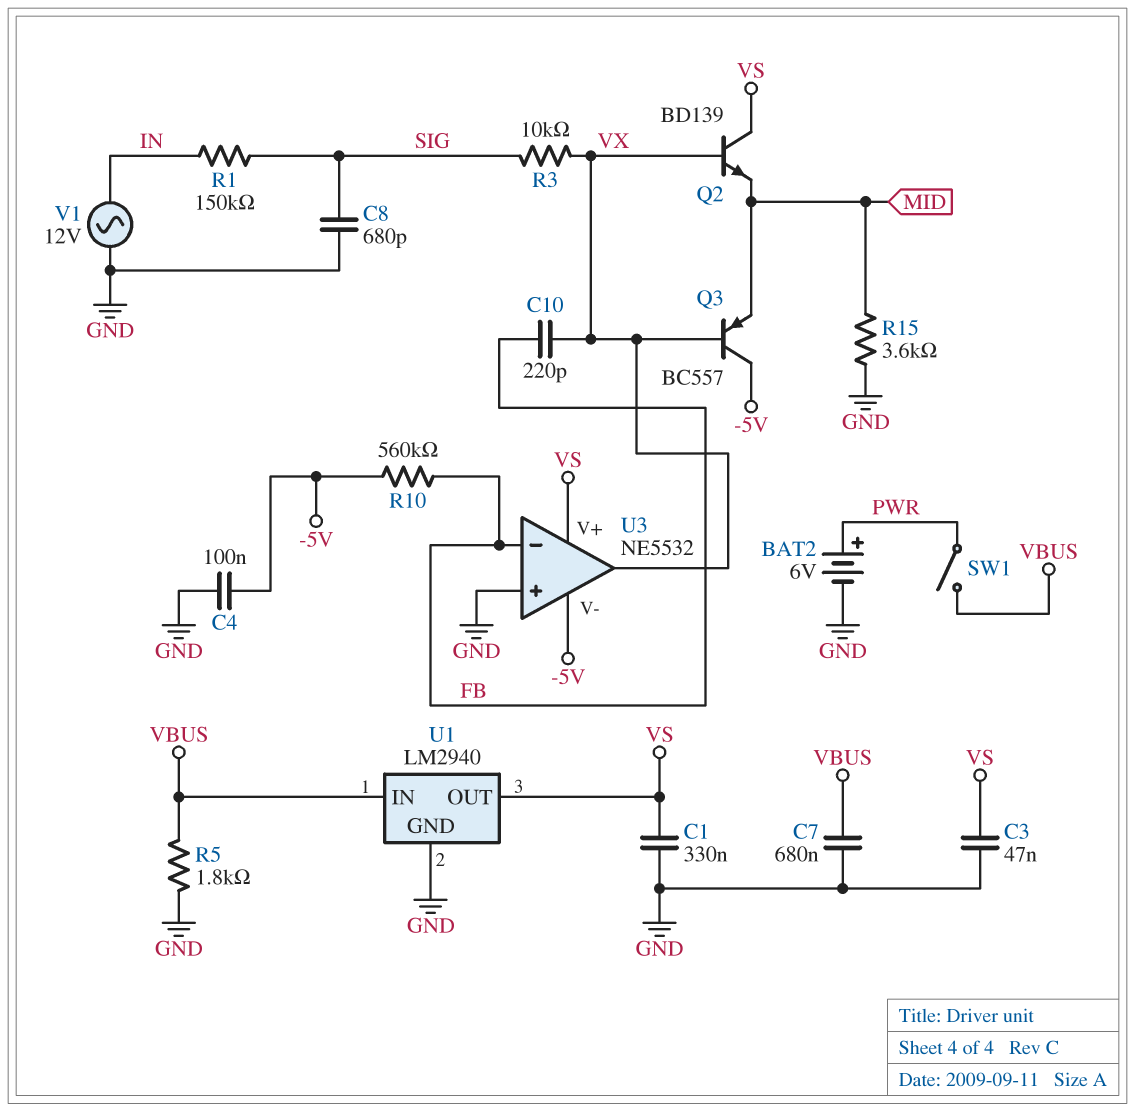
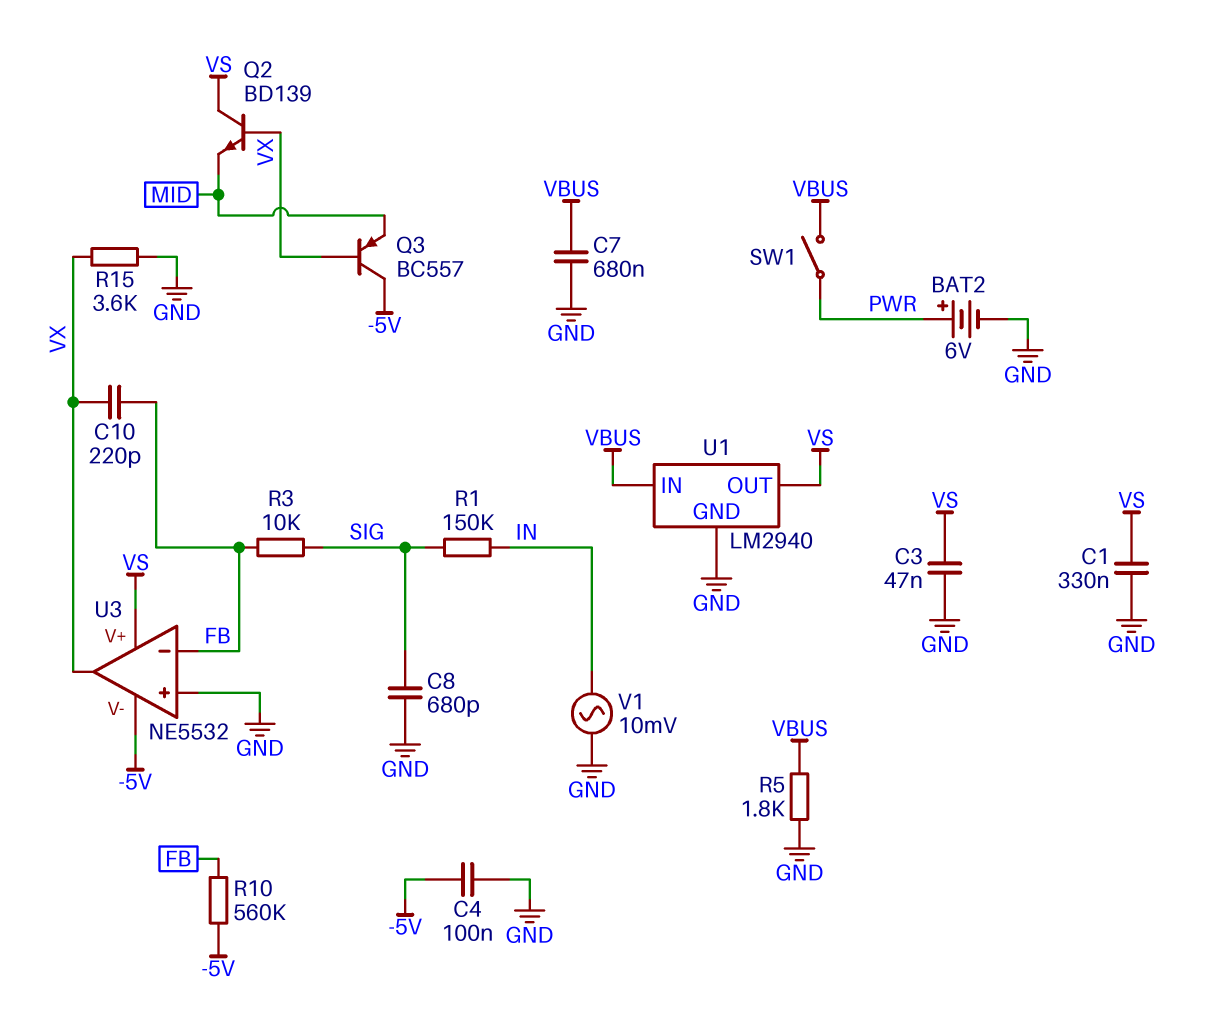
R3: 10k (SIG, VX) -> 10k (FB, SIG)
R15: 3.6k (GND, MID) -> 3.6k (GND, VX)
V1: AC 12V (GND, IN) -> AC 10mV (GND, IN)

